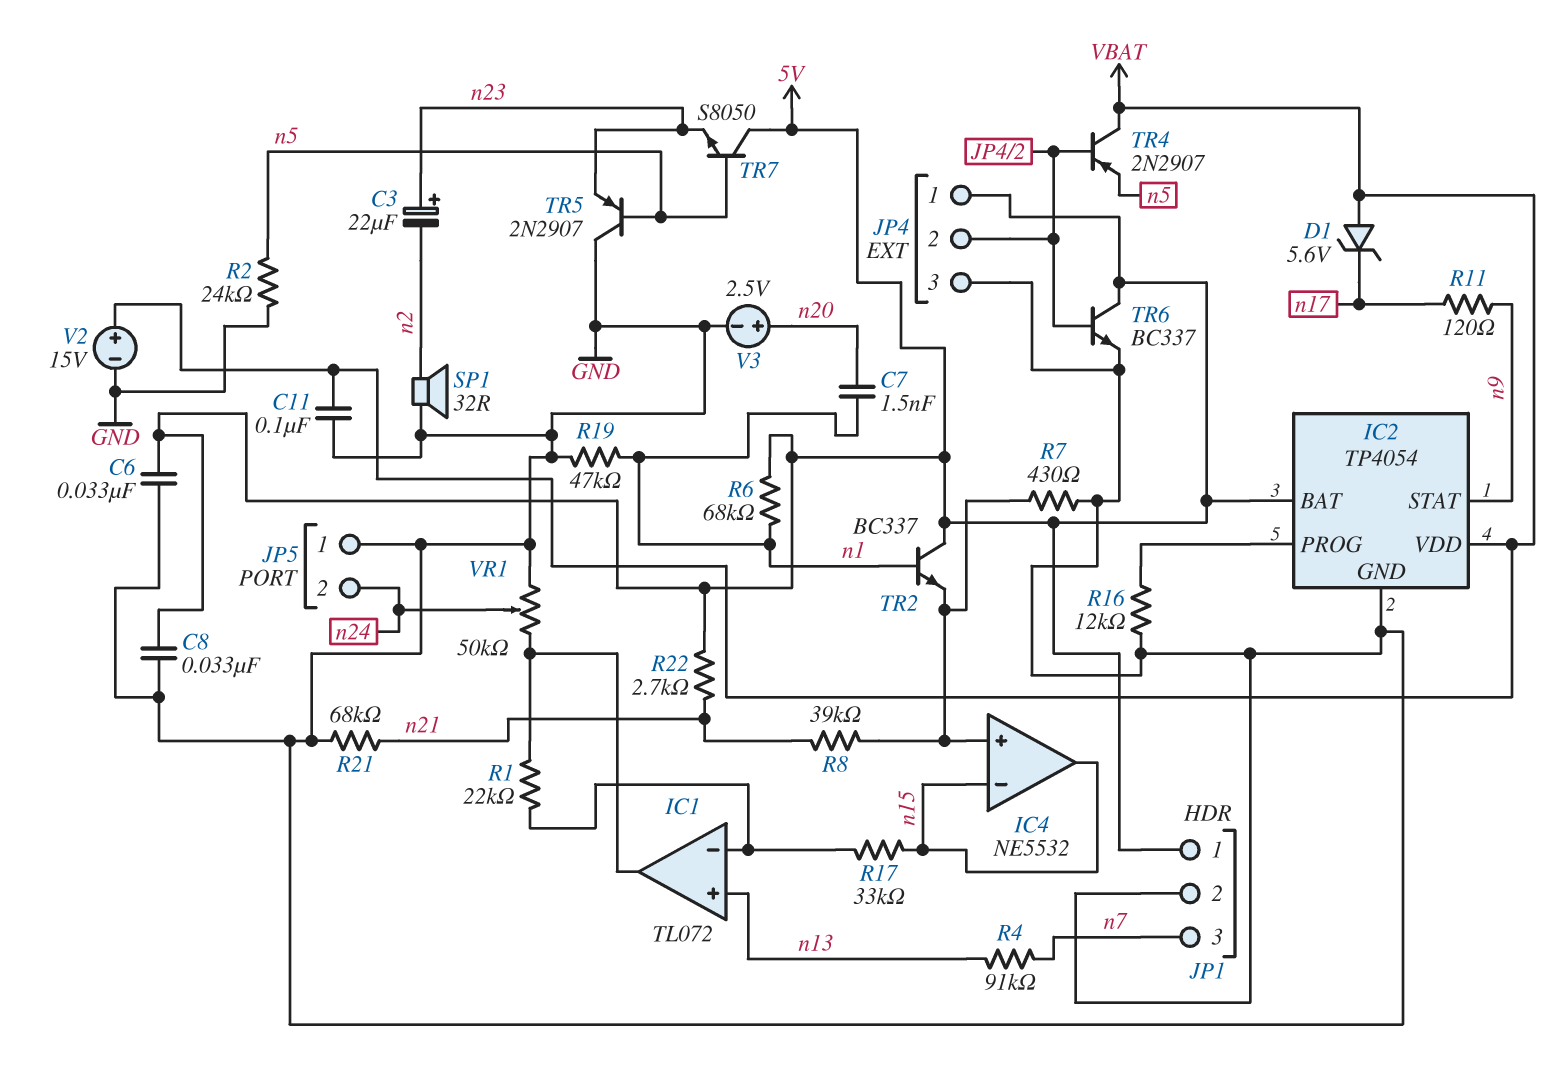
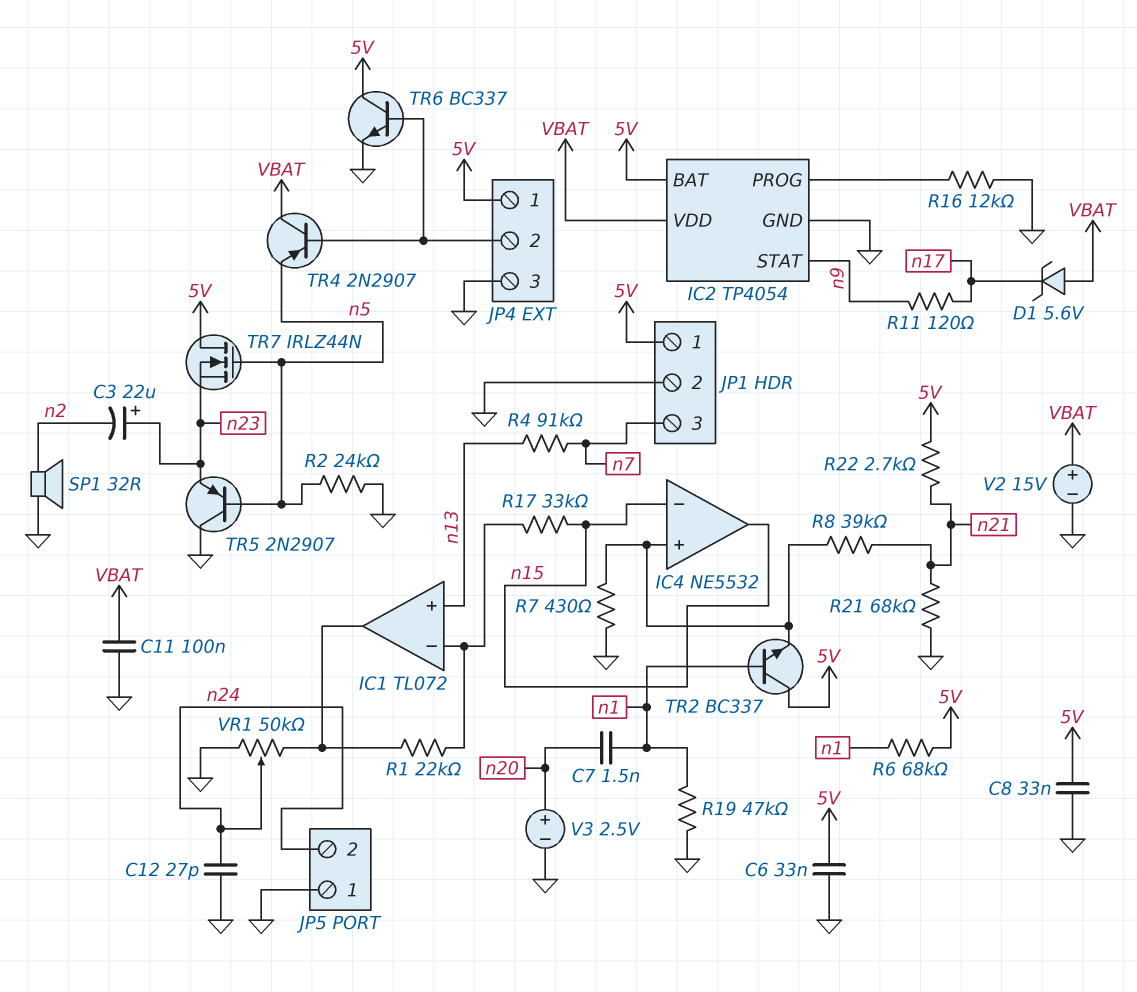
C12: none -> 27pF (GND, n24)
TR7: NPN S8050 (B n5, C 5V, E n23) -> NMOS IRLZ44N (G n5, D 5V, S n23)

